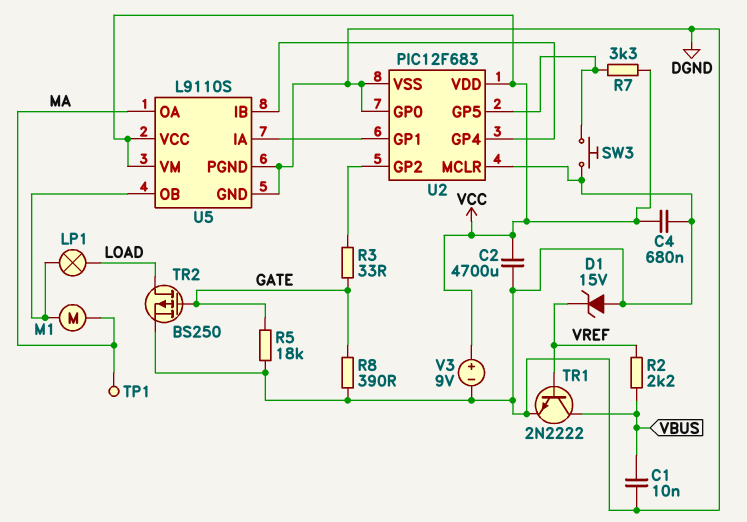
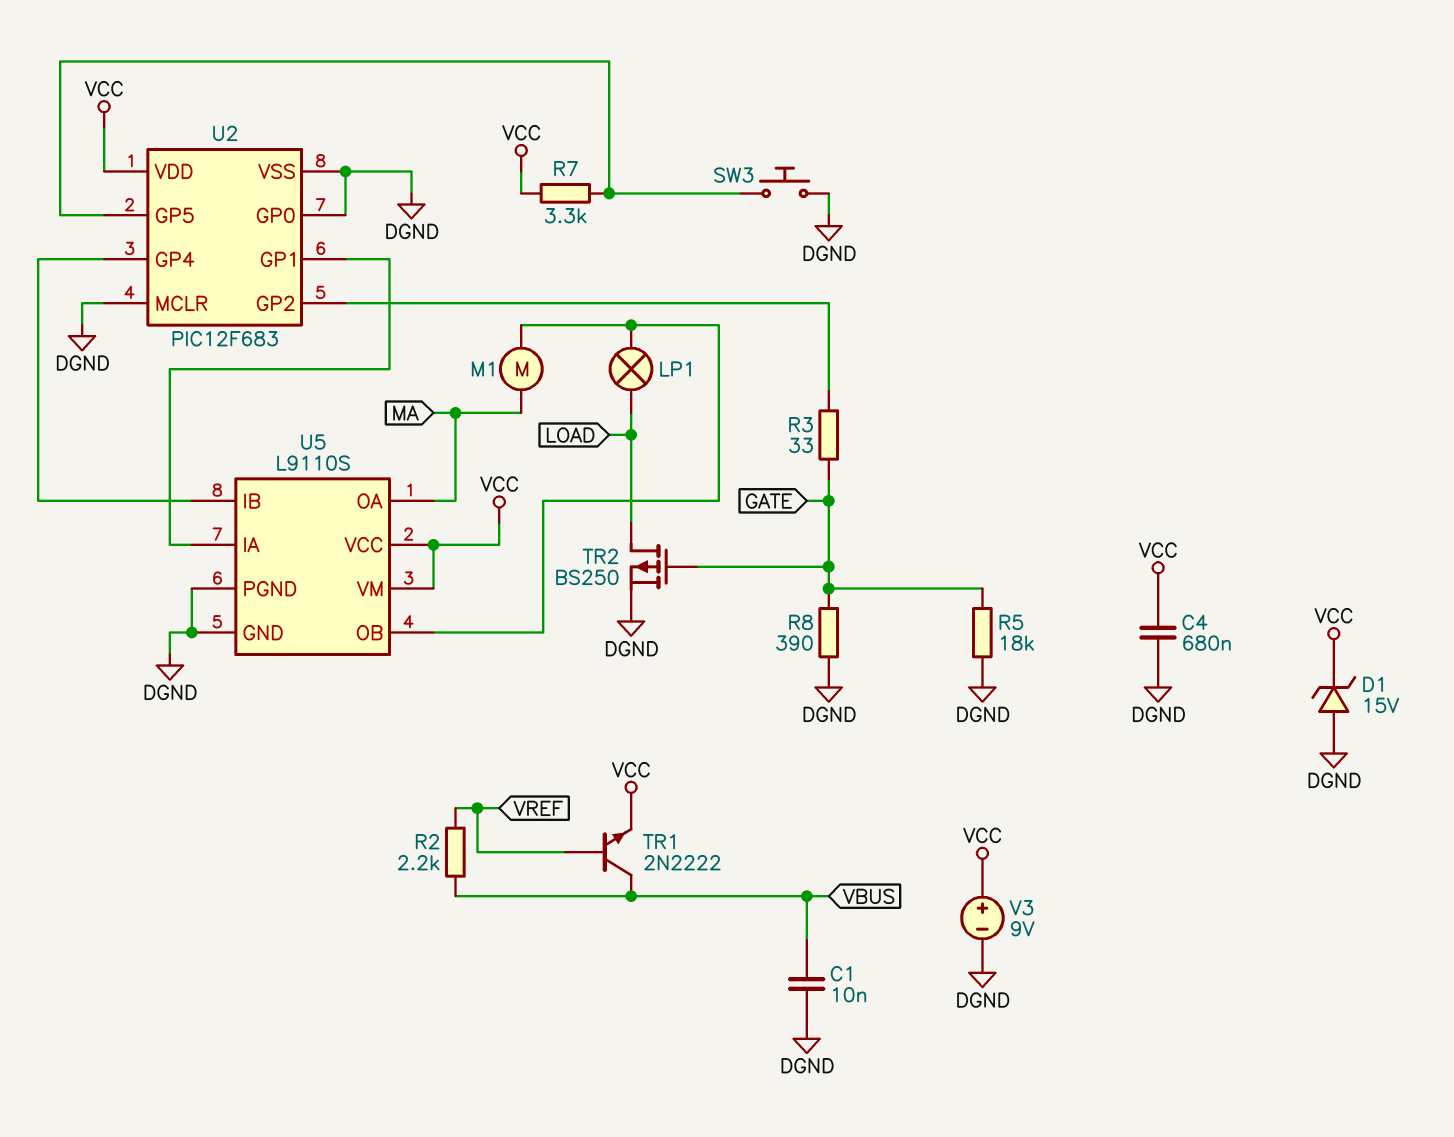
C2: 4700uF (DGND, VCC) -> none
D1: zener 15V (A DGND, K VREF) -> zener 15V (A DGND, K VCC)
TP1: test point (MA) -> none
TR1: NPN 2N2222 (B VREF, C VBUS, E DGND) -> NPN 2N2222 (B VREF, C VBUS, E VCC)

